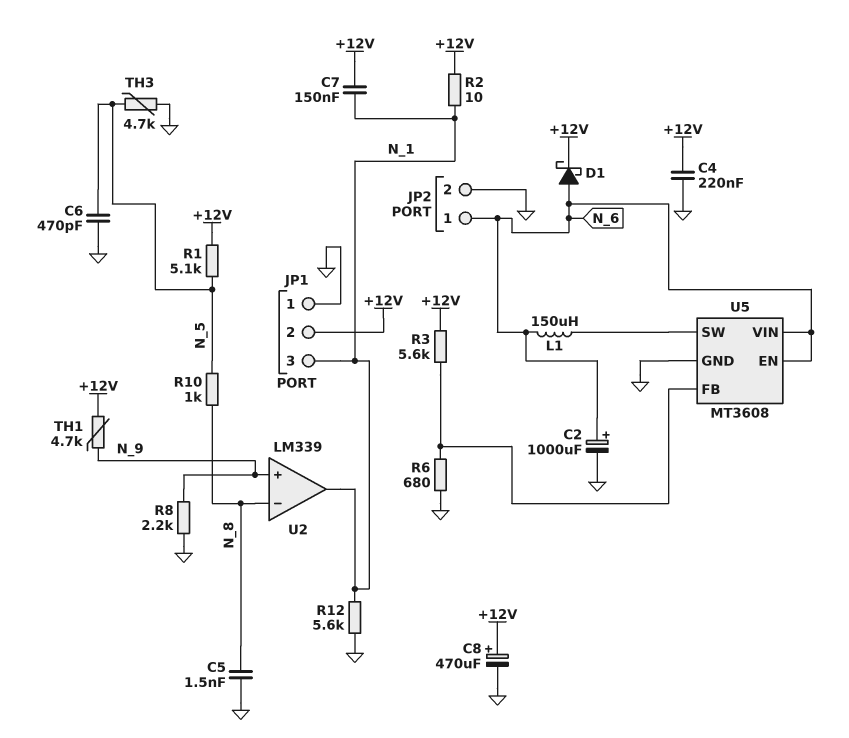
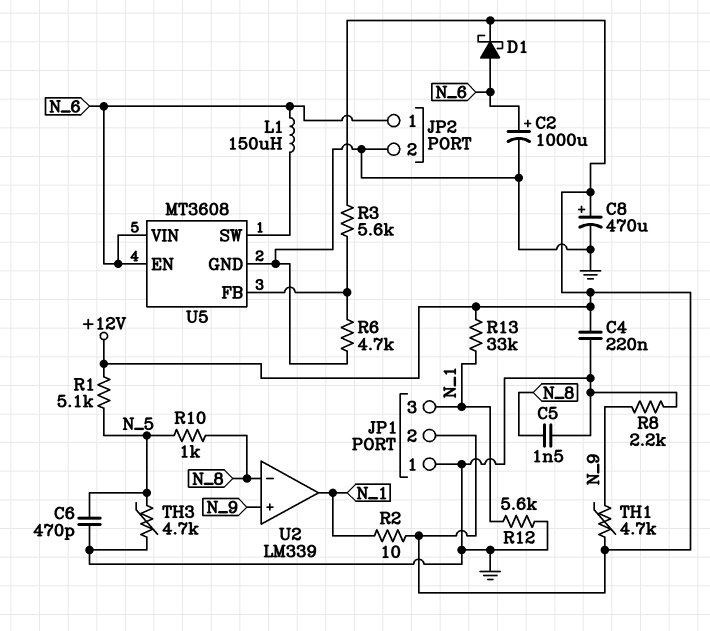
C7: 150nF (+12V, N_1) -> none
R6: 680 (GND, U5/FB) -> 4.7k (GND, U5/FB)
R13: none -> 33k (+12V, N_1)

